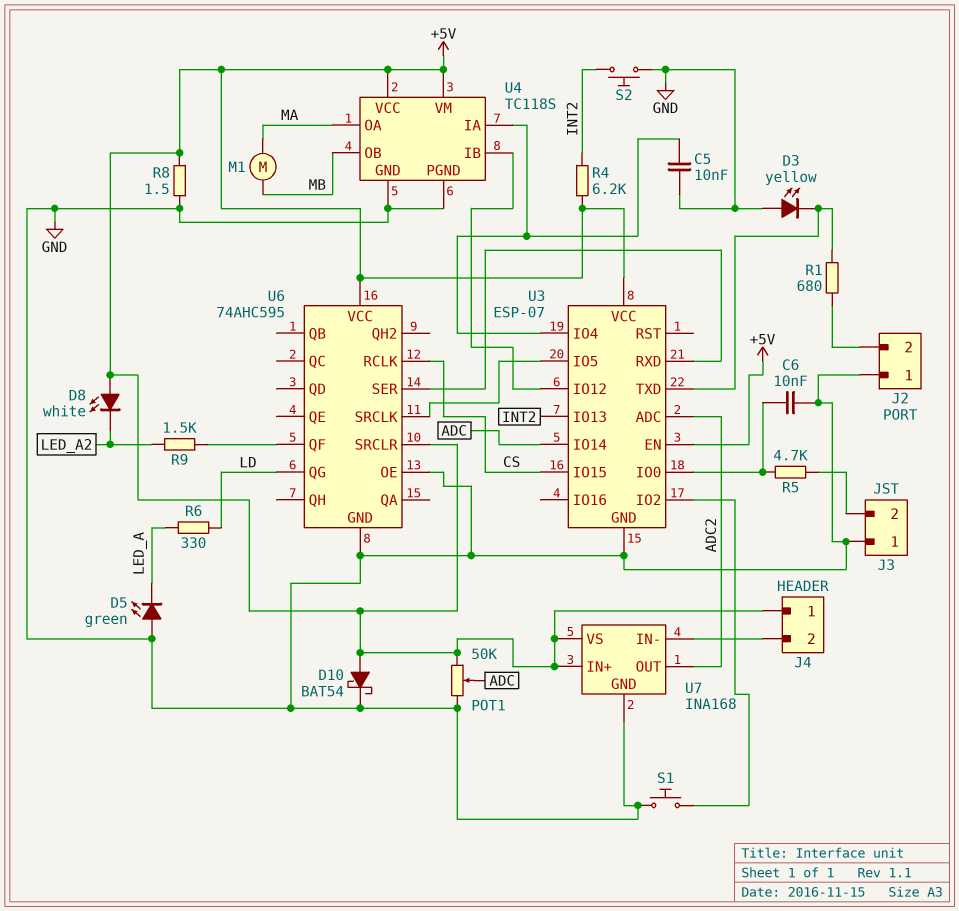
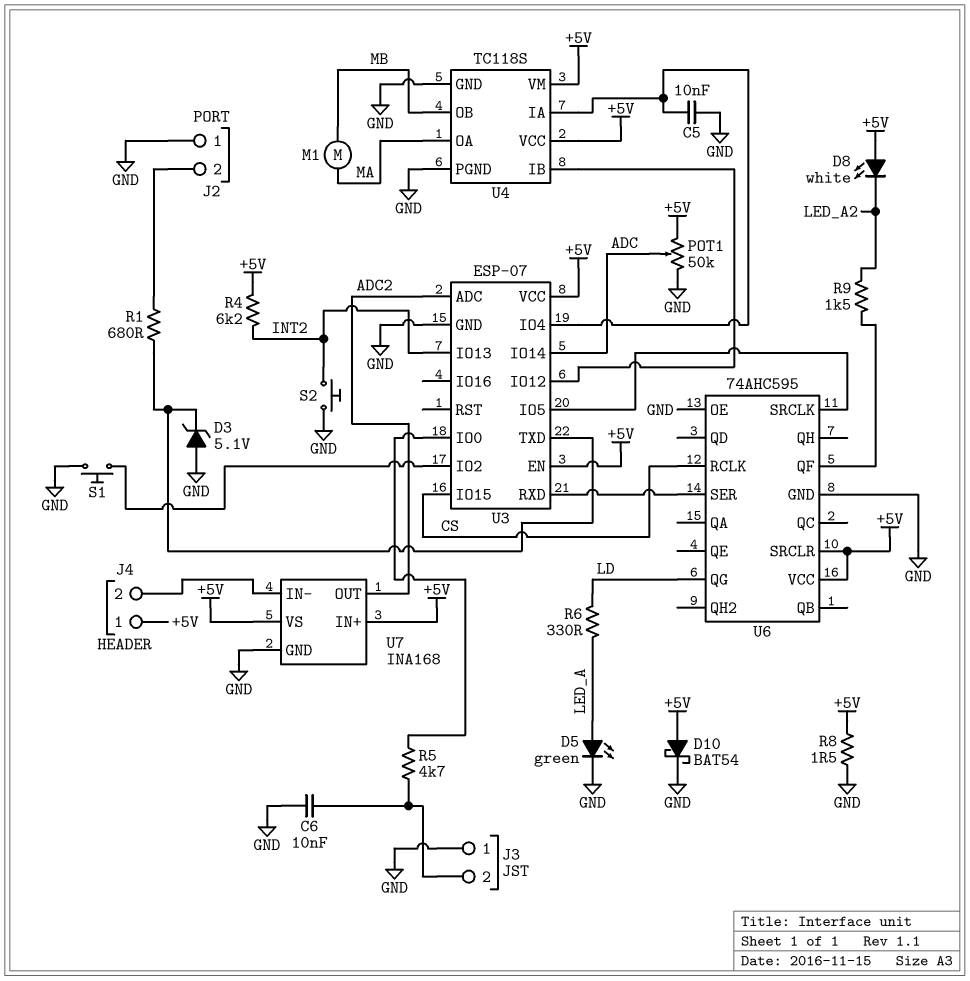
C6: 10nF (GND, U3/IO0) -> 10nF (GND, J3/2)
D3: LED yellow (A GND, K U3/TXD) -> zener 5.1V (A GND, K U3/TXD)
D5: LED green (A GND, K LED_A) -> LED green (A LED_A, K GND)

